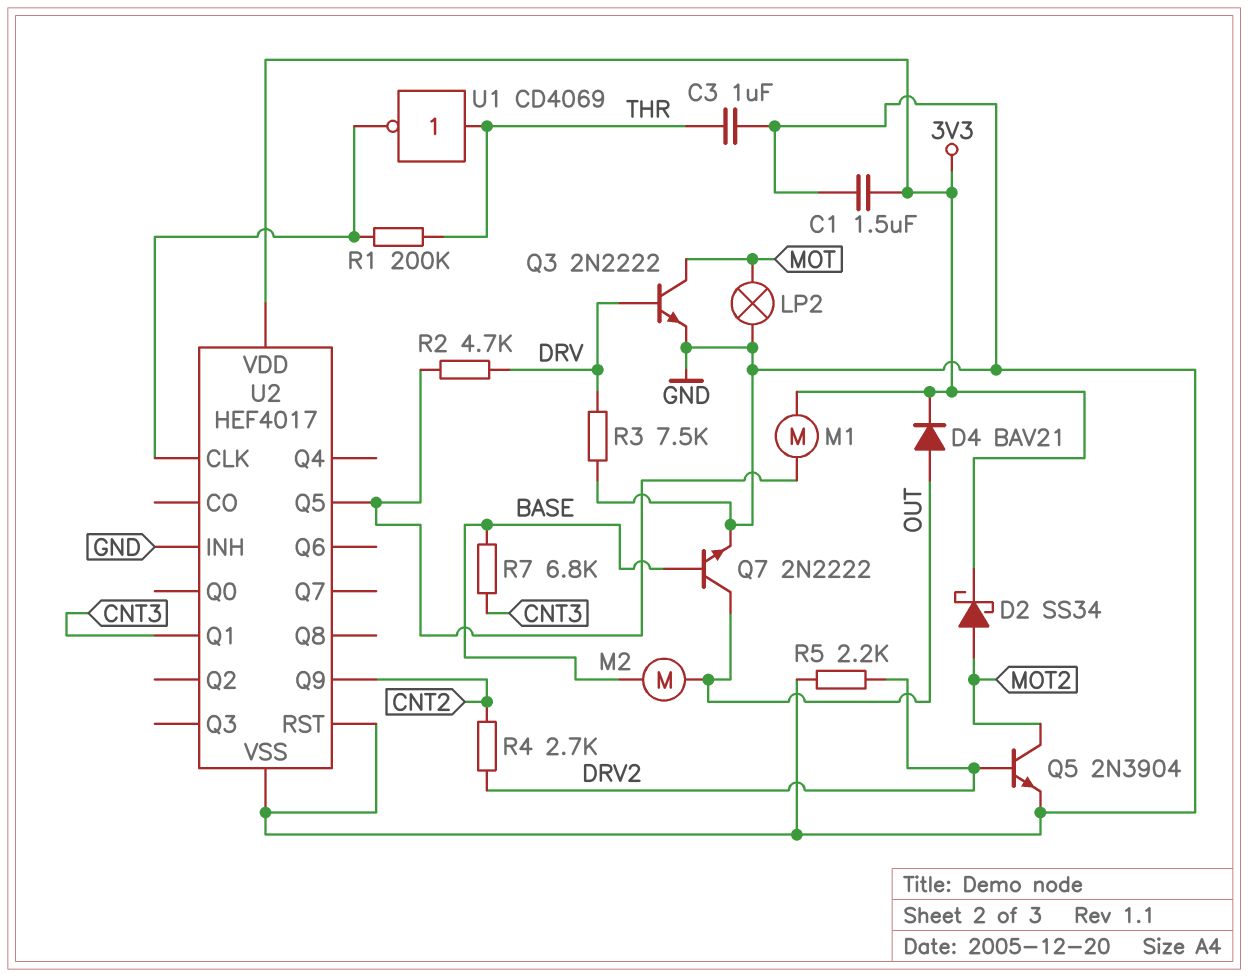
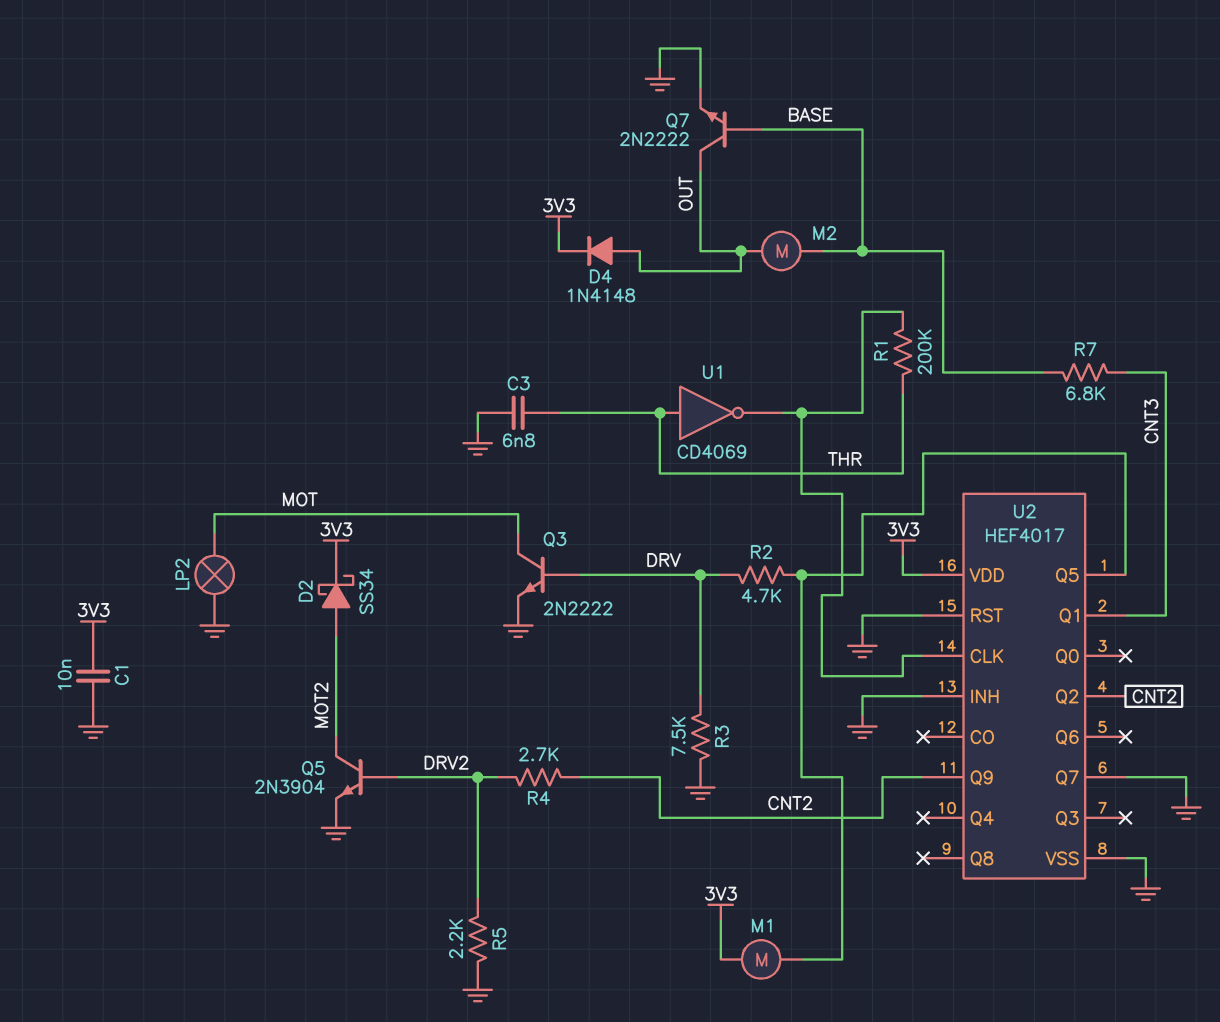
C1: 1.5uF (3V3, GND) -> 10nF (3V3, GND)
C3: 1uF (GND, THR) -> 6.8nF (GND, THR)
D4: diode BAV21 (A OUT, K 3V3) -> diode 1N4148 (A OUT, K 3V3)
U2 pin Q2: none -> CNT2
U2 pin Q7: none -> GND

